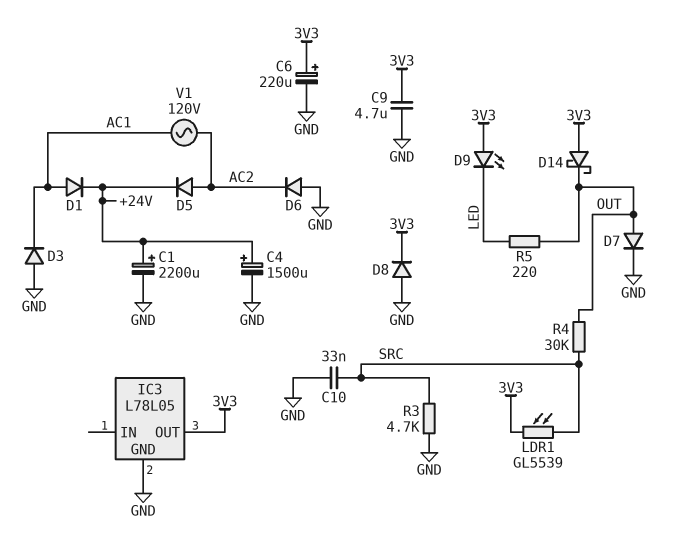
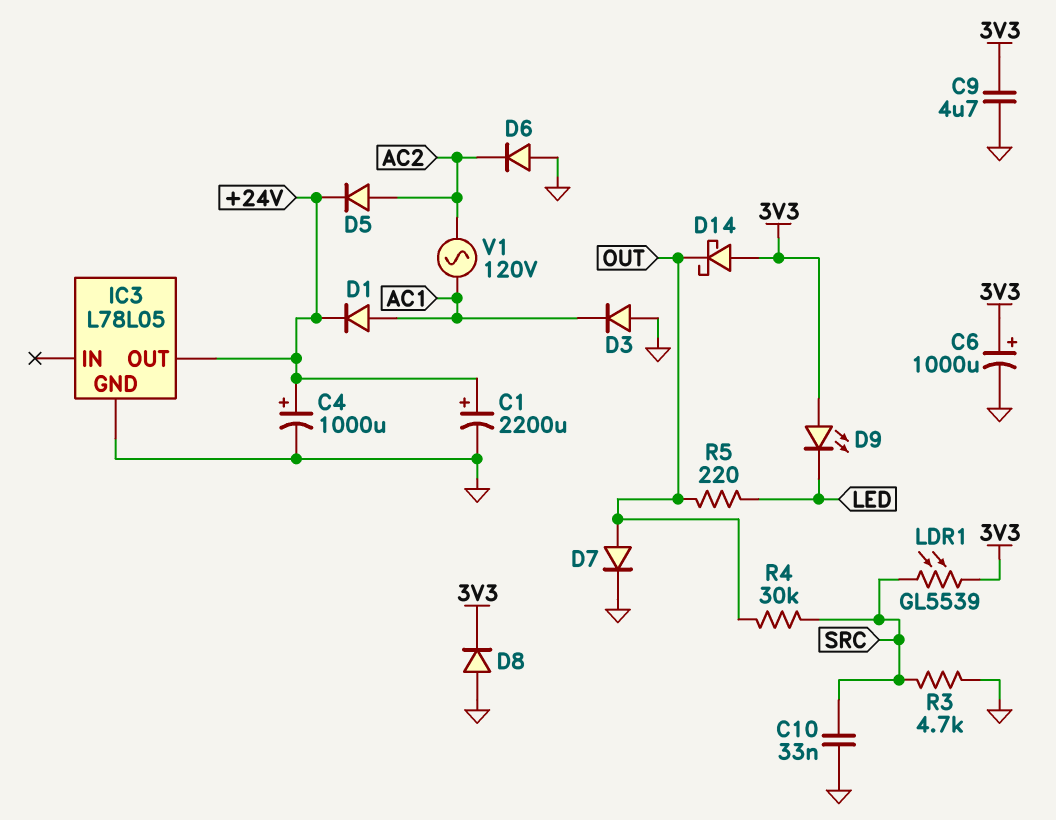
C4: 1500uF (plus +24V, minus GND) -> 1000uF (plus +24V, minus GND)
C6: 220uF (plus 3V3, minus GND) -> 1000uF (plus 3V3, minus GND)
IC3 pin OUT: 3V3 -> +24V

